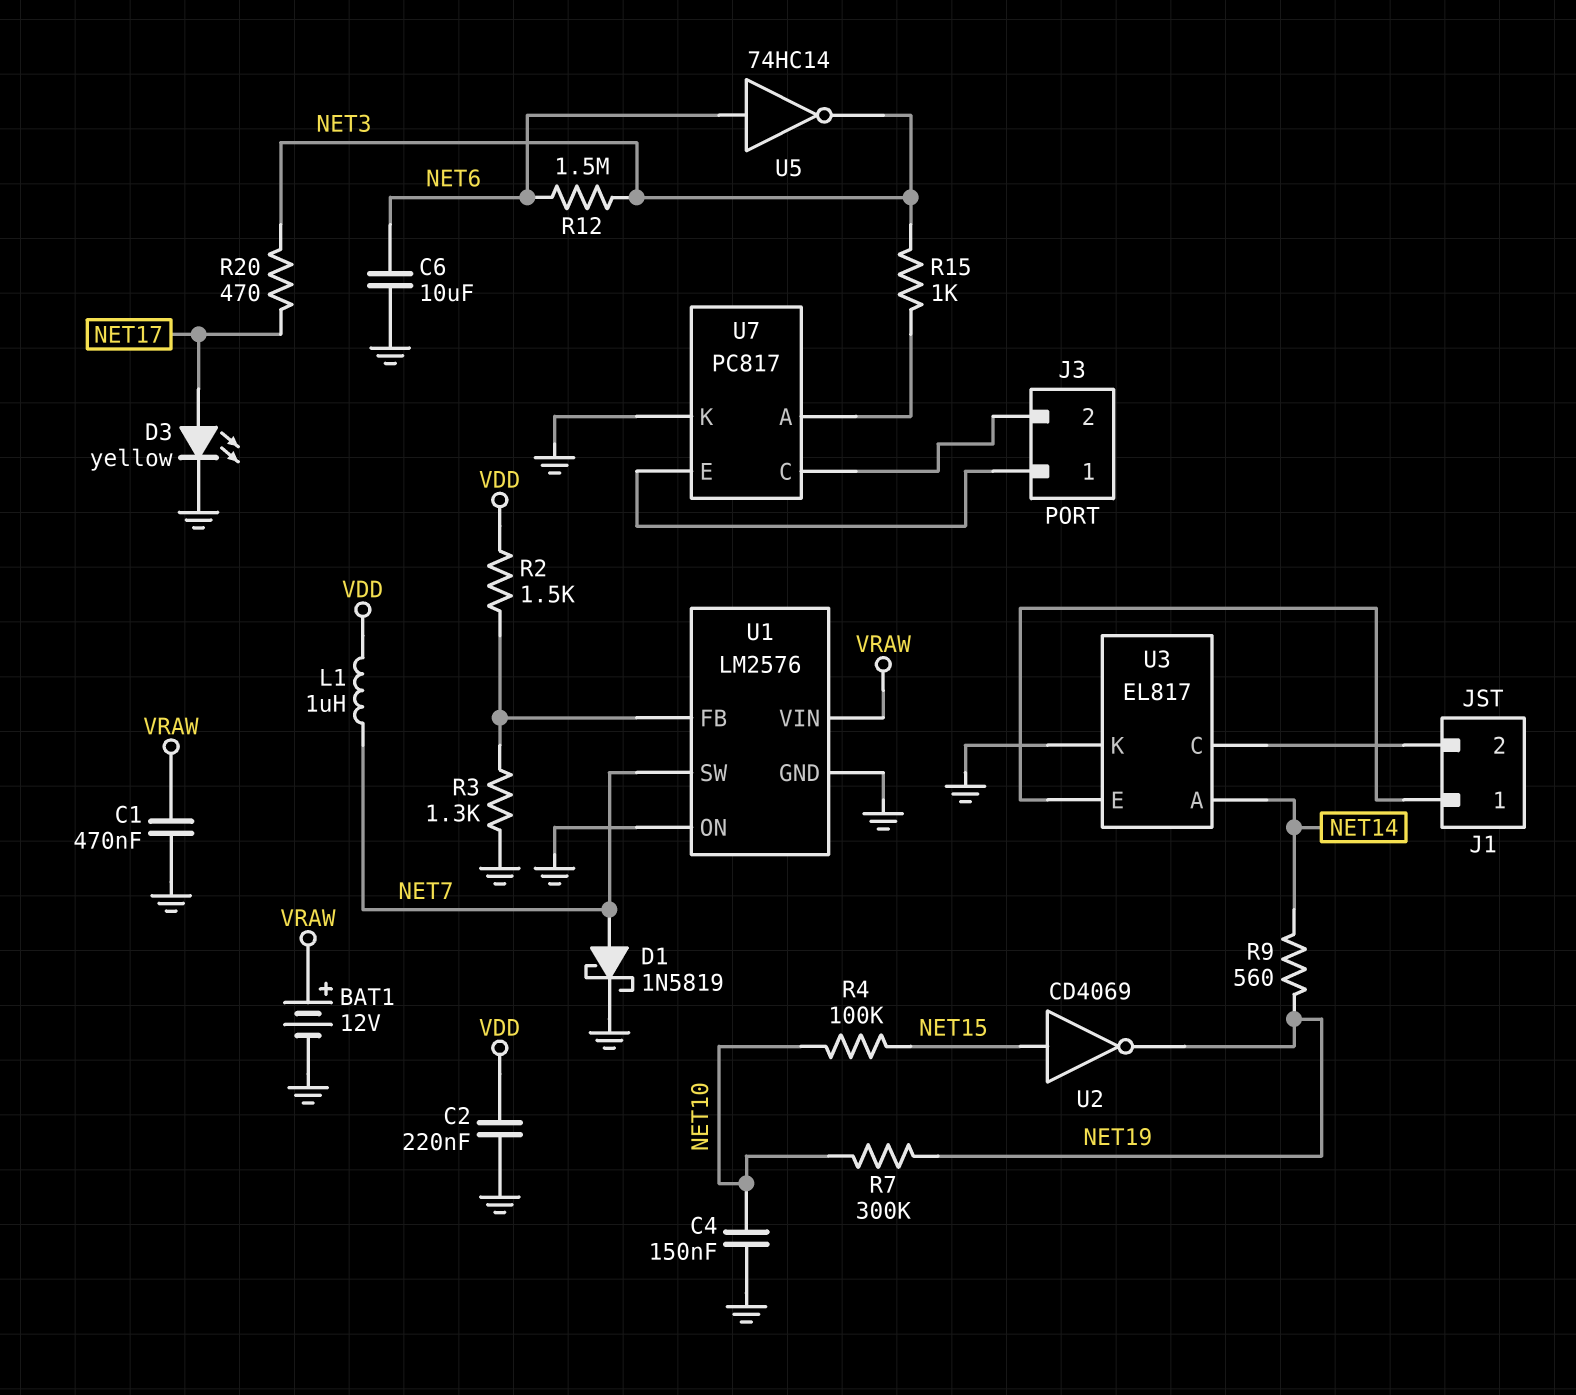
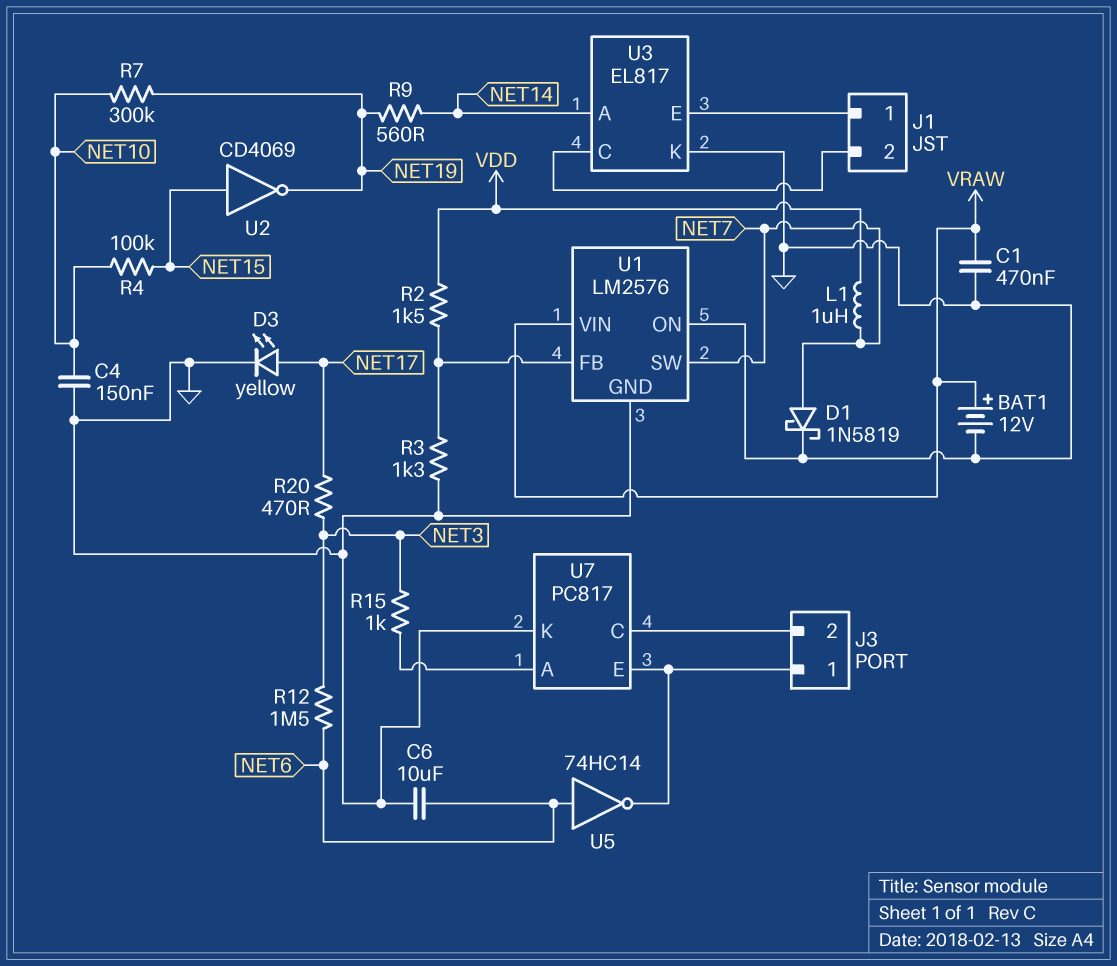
C2: 220nF (GND, VDD) -> none
U5: NOT 74HC14 (in NET6, out NET3) -> NOT 74HC14 (in NET6, out J3/1)

